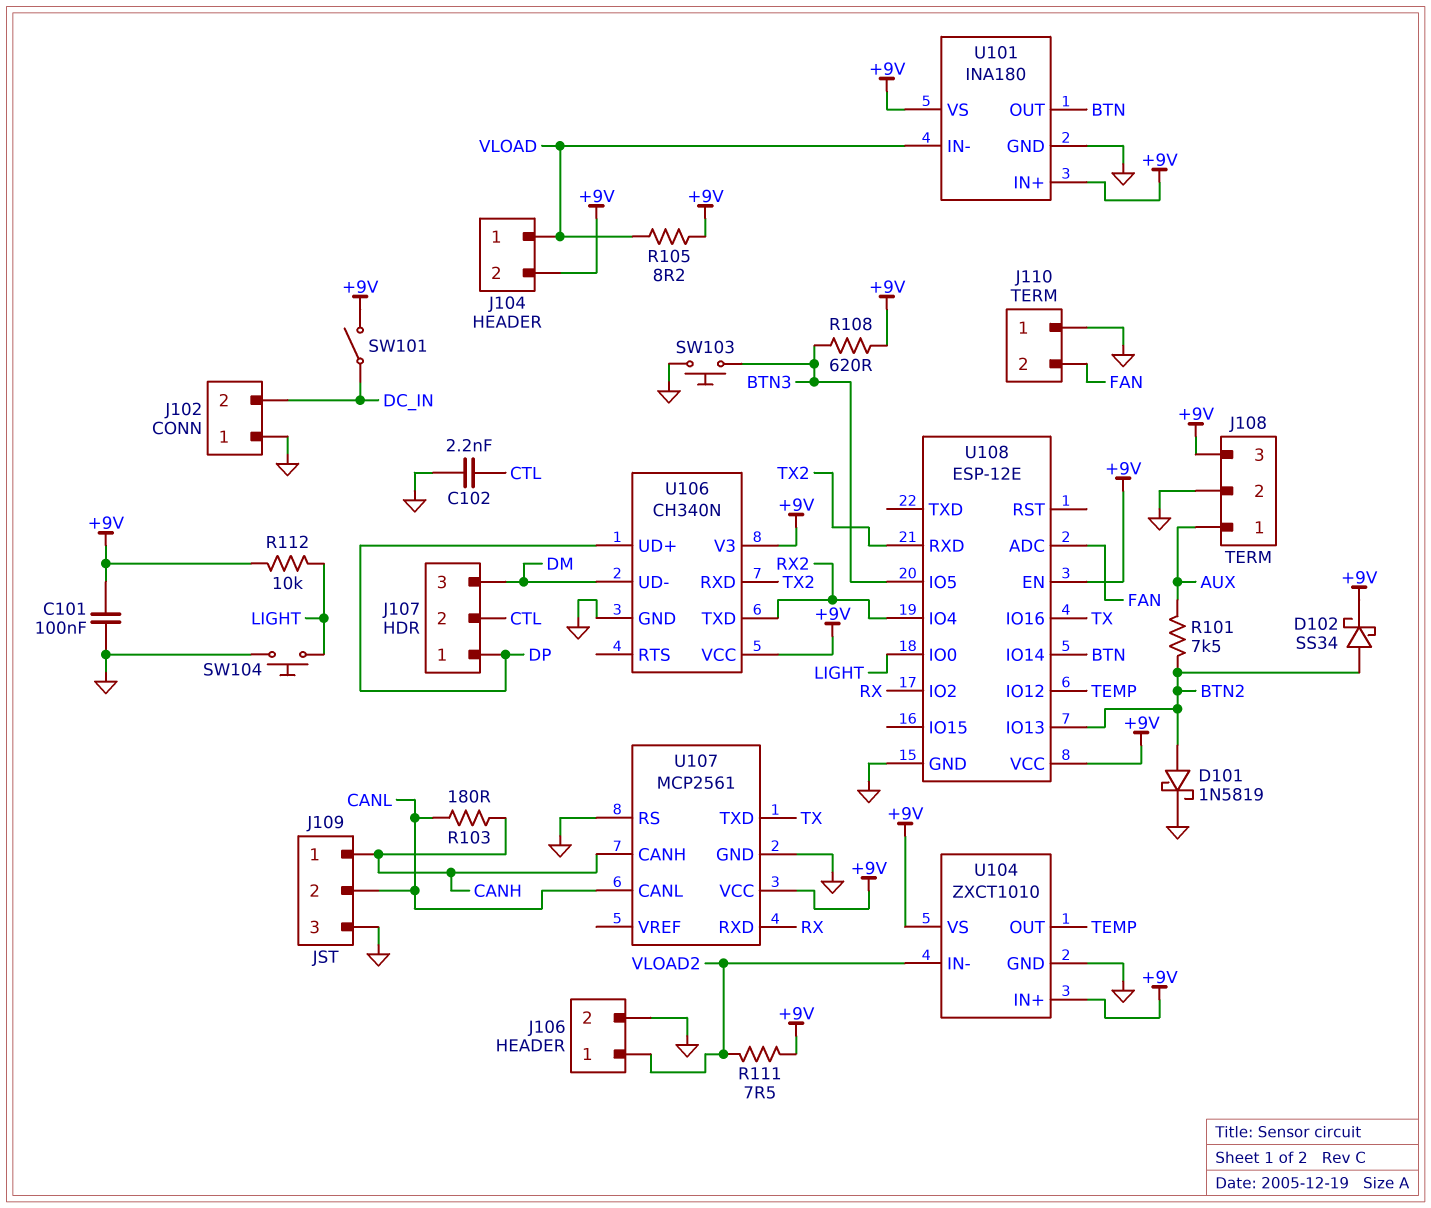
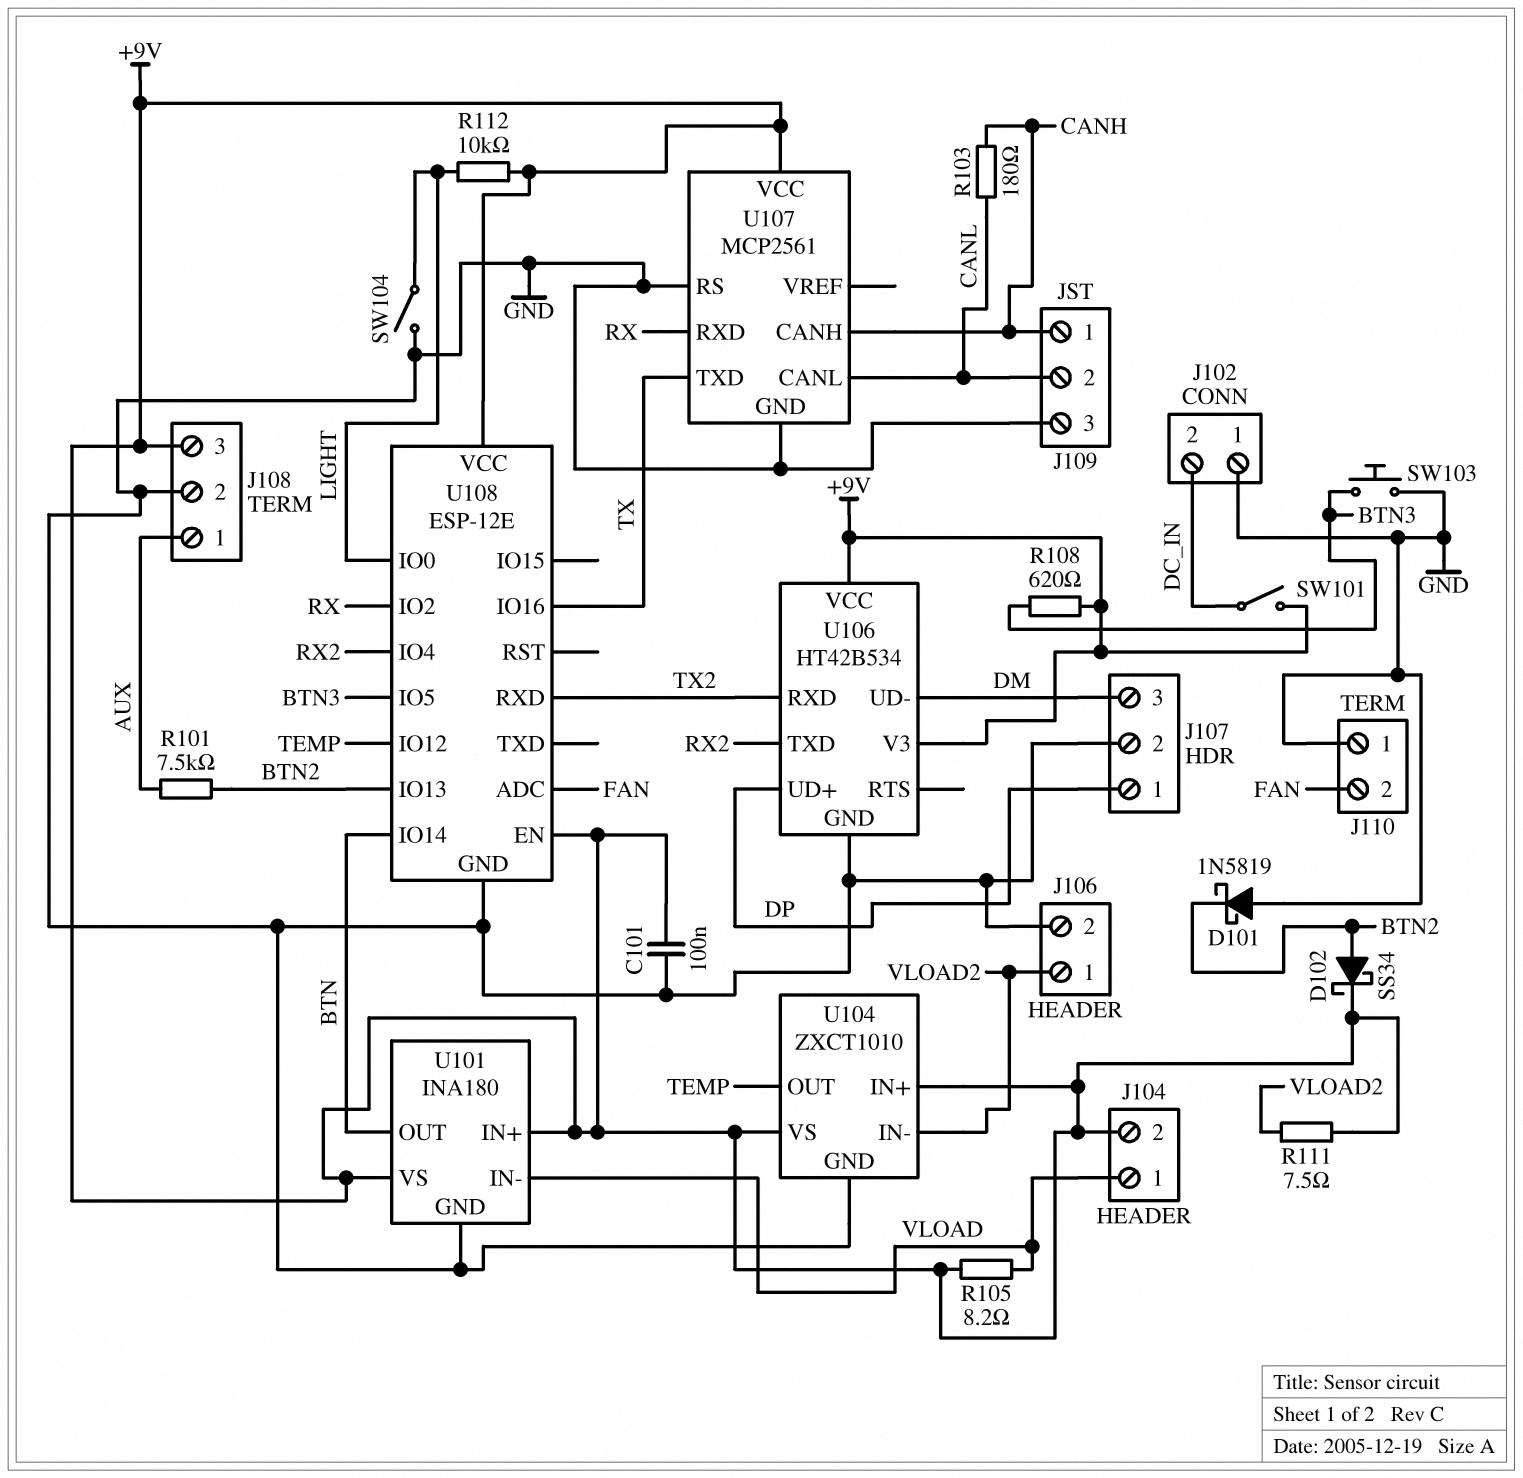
C102: 2.2nF (CTL, GND) -> none
D101: schottky 1N5819 (A BTN2, K GND) -> schottky 1N5819 (A GND, K BTN2)
J107 pin 2: CTL -> GND
SW104: button (GND, LIGHT) -> switch (GND, LIGHT)
U106: CH340N -> HT42B534

